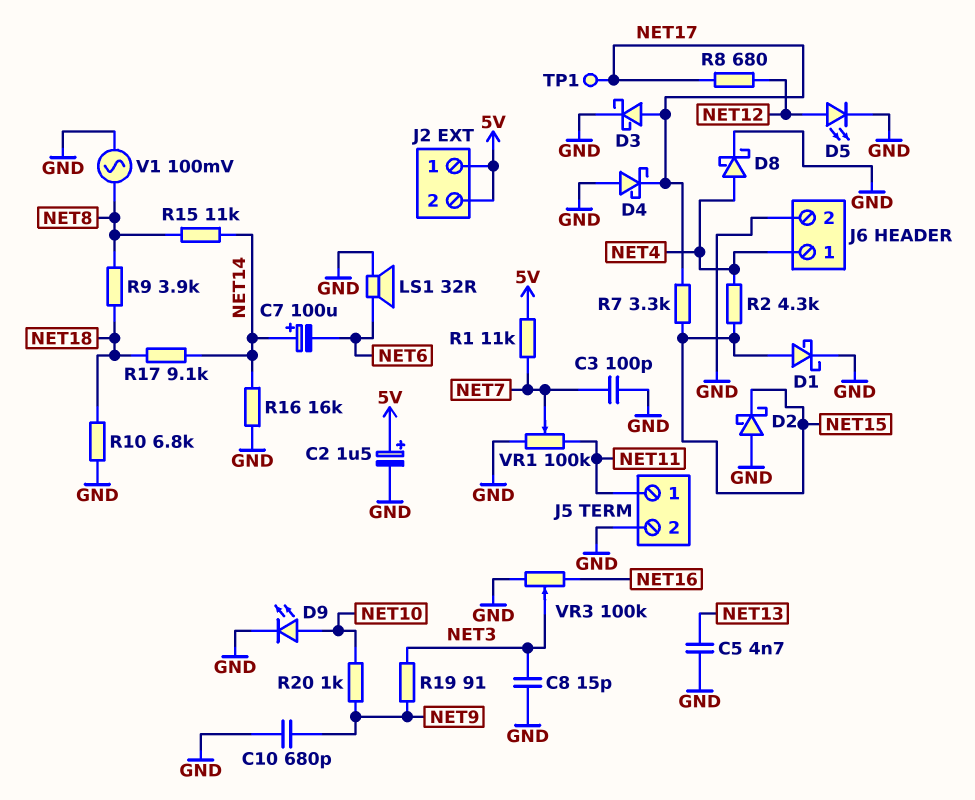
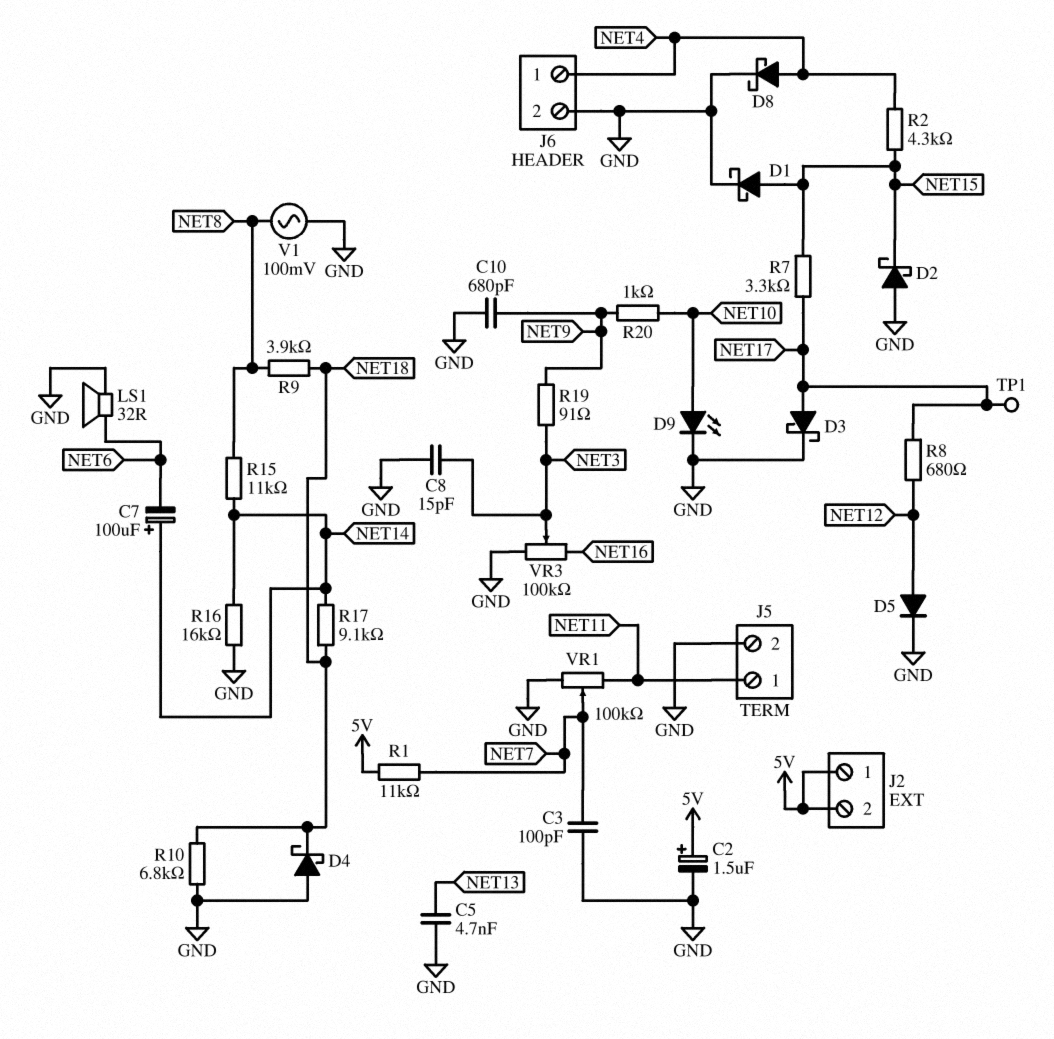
D4: schottky (A GND, K NET17) -> schottky (A GND, K NET18)
D5: LED (A NET12, K GND) -> diode (A NET12, K GND)

